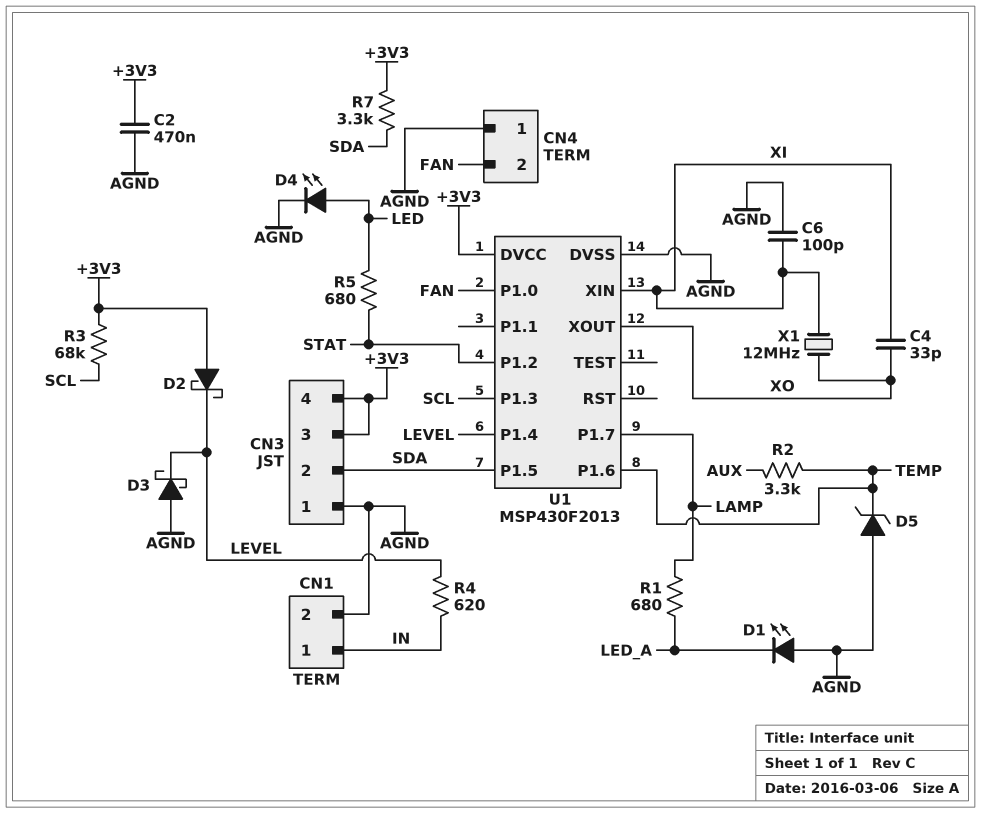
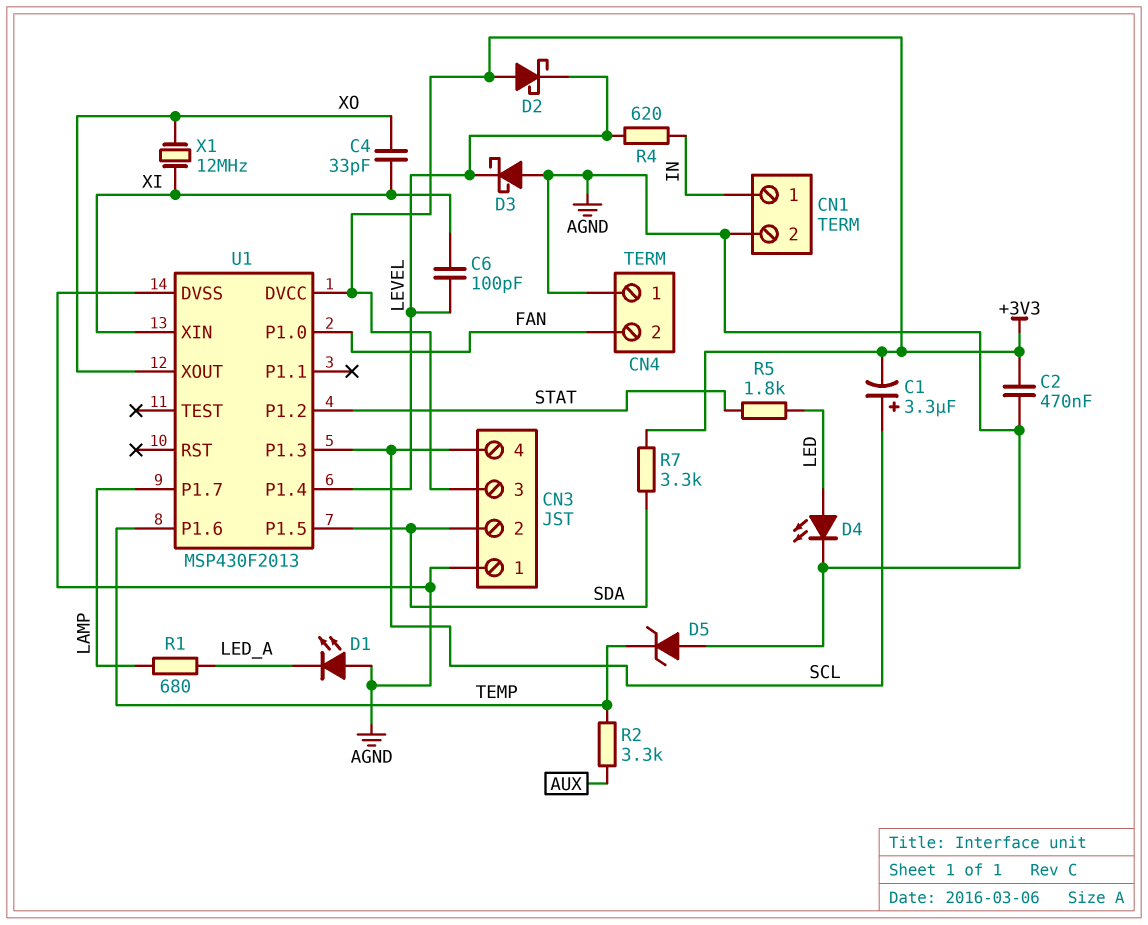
C1: none -> 3.3uF (plus SCL, minus +3V3)
C6: 100pF (AGND, XI) -> 100pF (LEVEL, XI)
CN3 pin 4: +3V3 -> SCL
R3: 68k (+3V3, SCL) -> none
R5: 680 (LED, STAT) -> 1.8k (LED, STAT)

